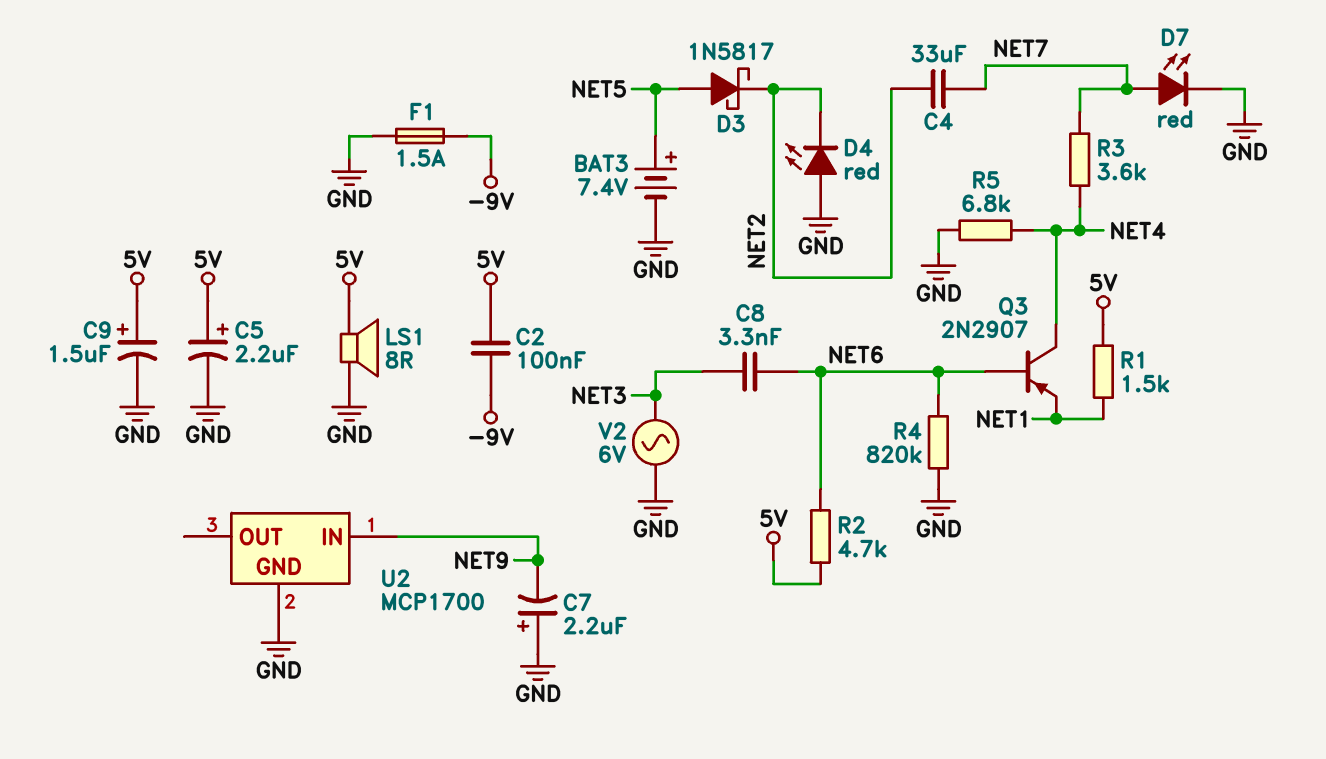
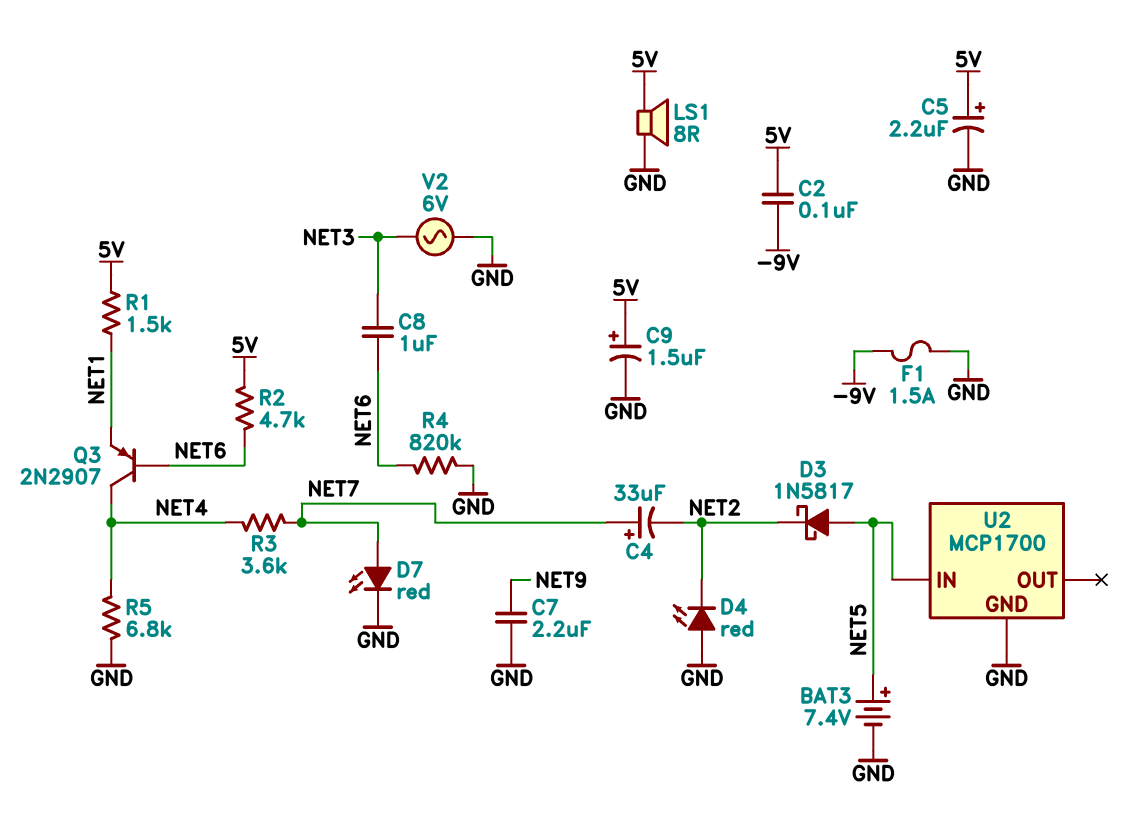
C4: 33uF (NET2, NET7) -> 33uF (plus NET7, minus NET2)
C7: 2.2uF (plus GND, minus NET9) -> 2.2uF (GND, NET9)
C8: 3.3nF (NET3, NET6) -> 1uF (NET3, NET6)
U2 pin IN: NET9 -> NET5

